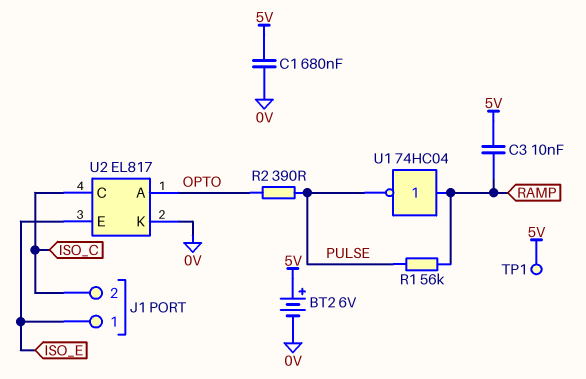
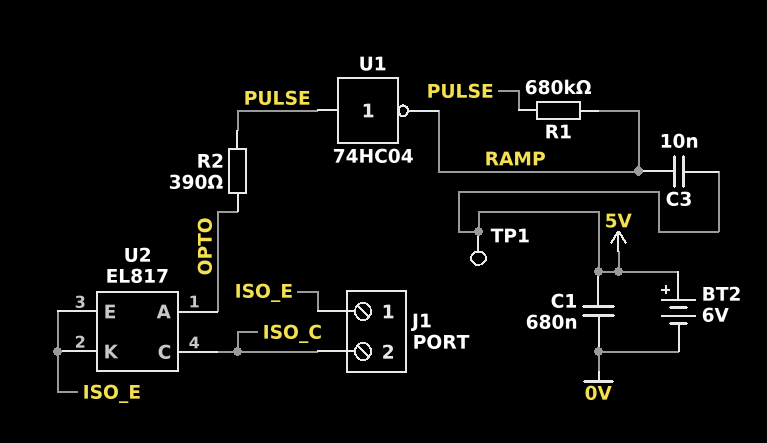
R1: 56k (PULSE, RAMP) -> 680k (PULSE, RAMP)
U1: NOT 74HC04 (in RAMP, out PULSE) -> NOT 74HC04 (in PULSE, out RAMP)
U2 pin K: 0V -> ISO_E

